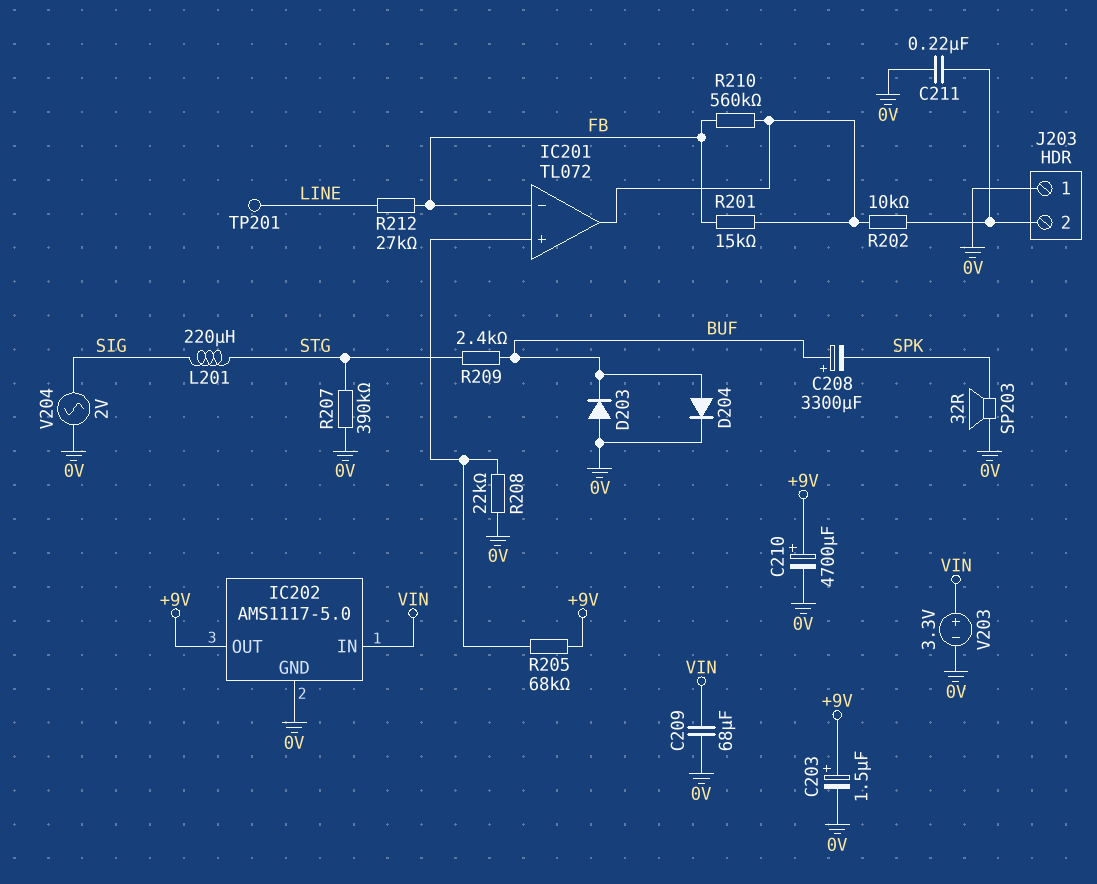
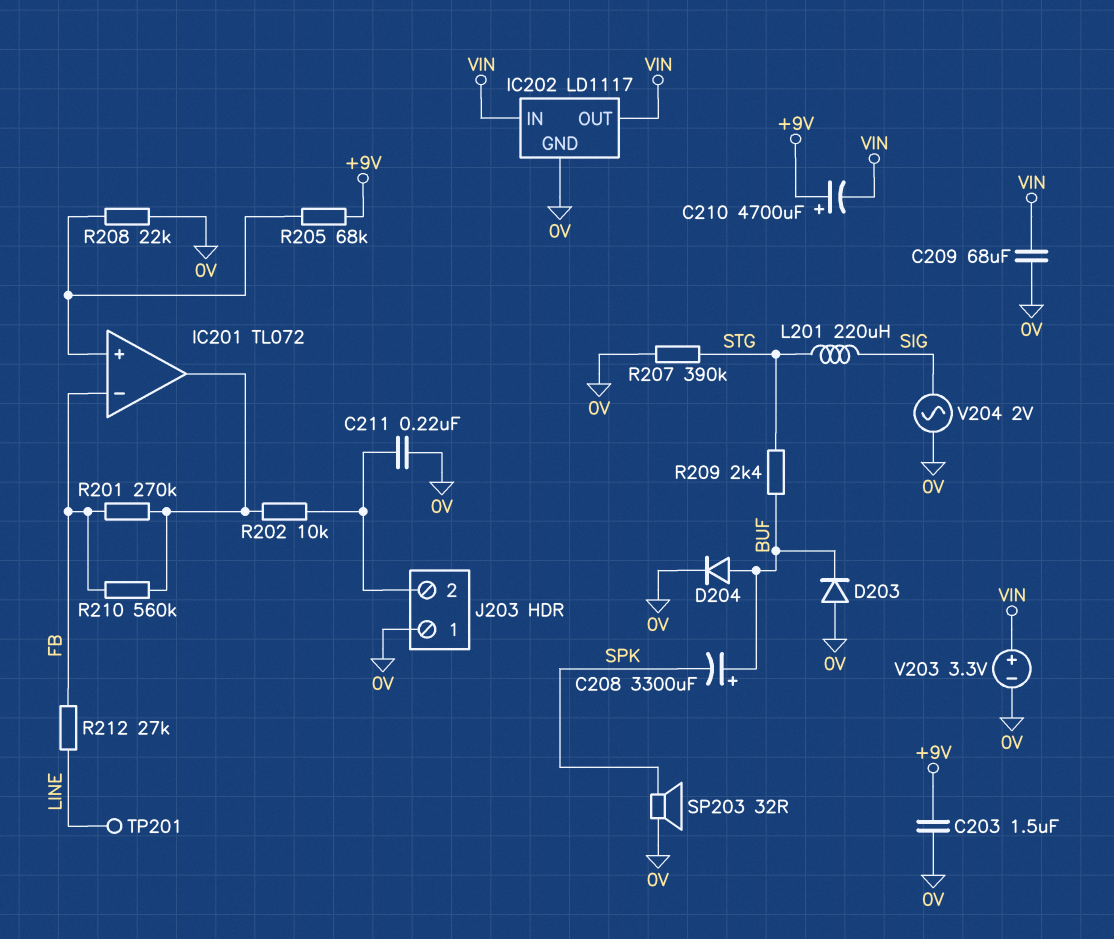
C203: 1.5uF (plus +9V, minus 0V) -> 1.5uF (+9V, 0V)
C210: 4700uF (plus +9V, minus 0V) -> 4700uF (plus +9V, minus VIN)
IC202: AMS1117-5.0 -> LD1117
IC202 pin OUT: +9V -> VIN
R201: 15k (FB, IC201/out) -> 270k (FB, IC201/out)

